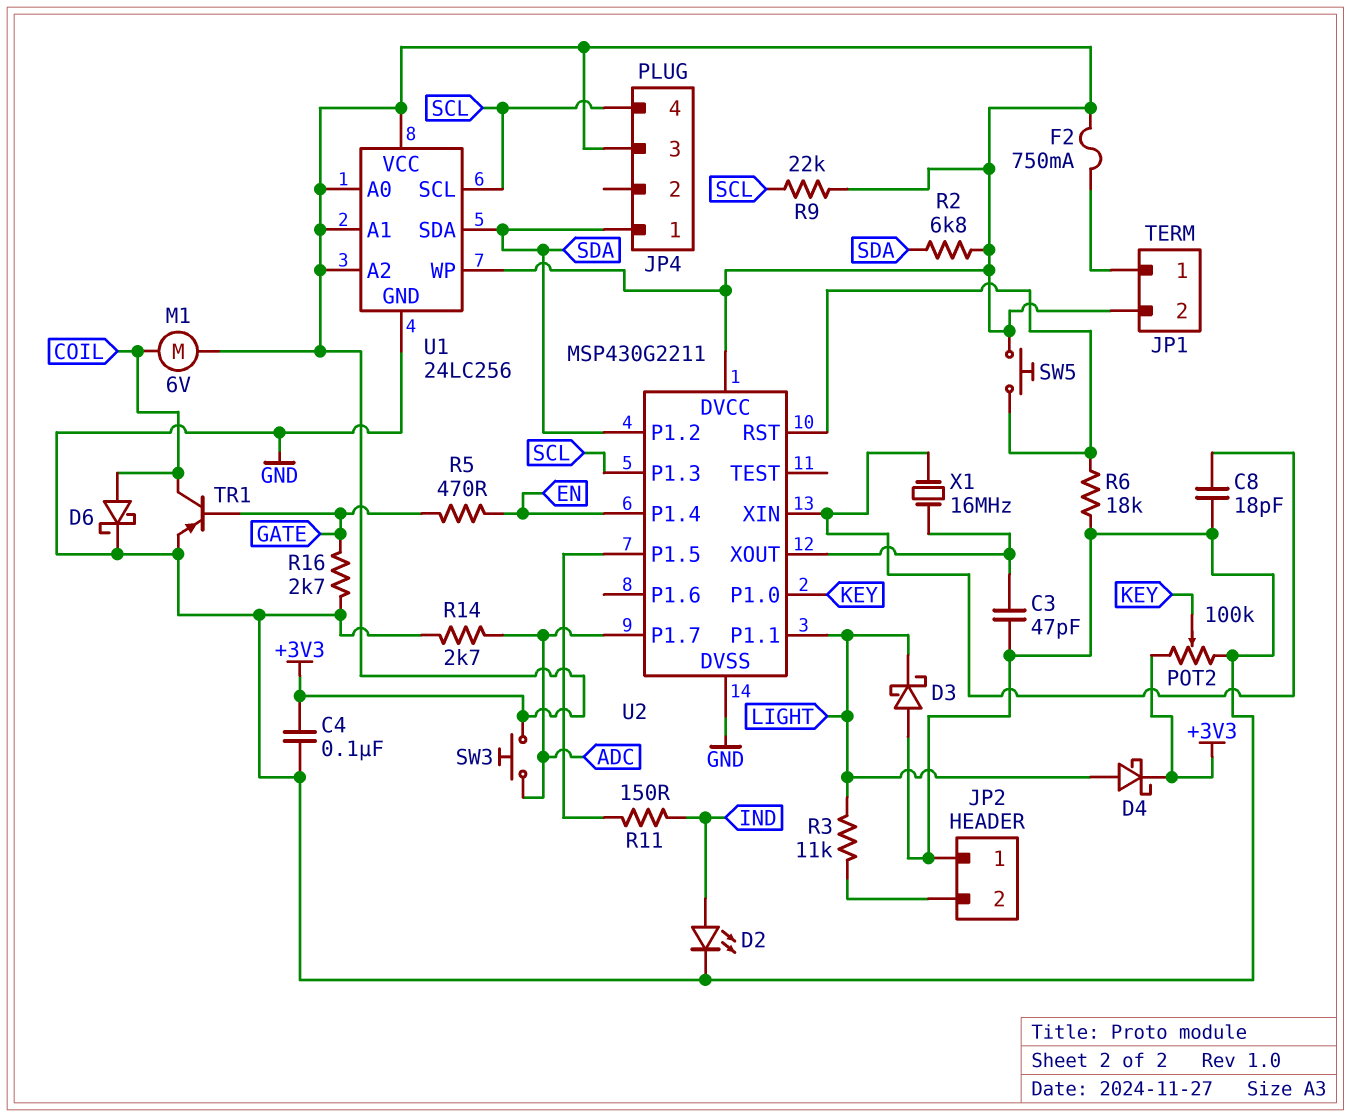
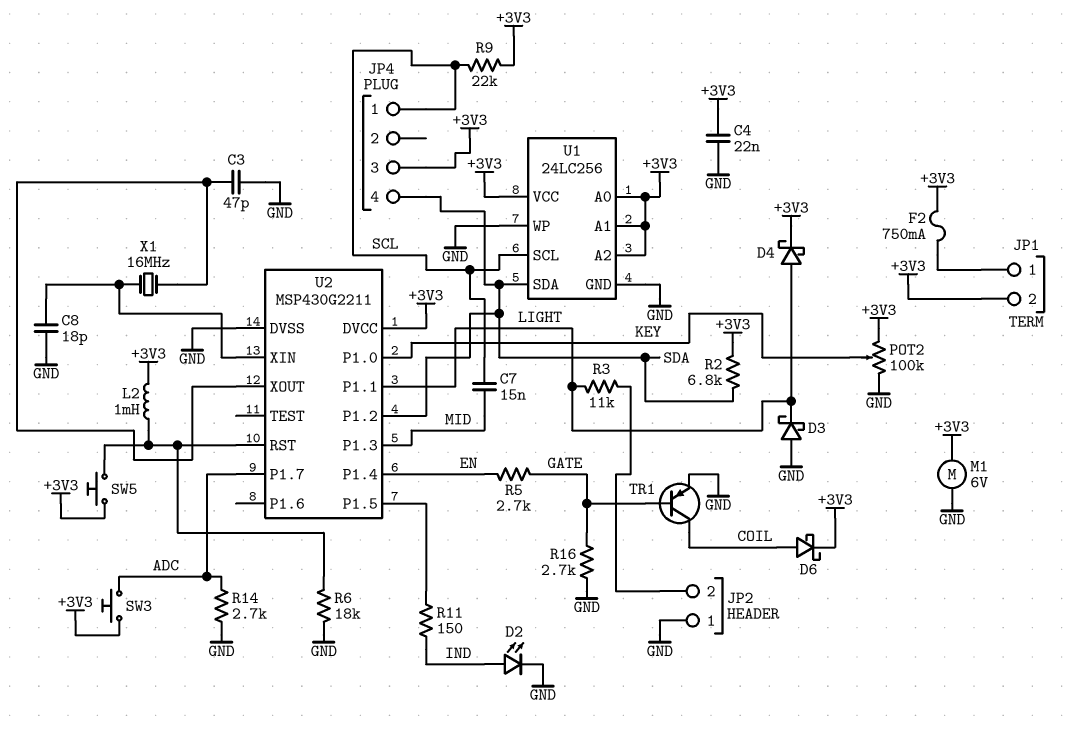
C4: 100nF (+3V3, GND) -> 22nF (+3V3, GND)
C7: none -> 15nF (MID, SCL)
D6: schottky (A COIL, K GND) -> schottky (A COIL, K +3V3)
JP4 pin 1: SDA -> SCL
JP4 pin 4: SCL -> SDA
L2: none -> 1mH (+3V3, U2/RST)
M1: motor 6V (+3V3, COIL) -> motor 6V (+3V3, GND)
R5: 470 (EN, GATE) -> 2.7k (EN, GATE)
U1 pin WP: +3V3 -> GND
U2 pin P1.3: SCL -> MID

